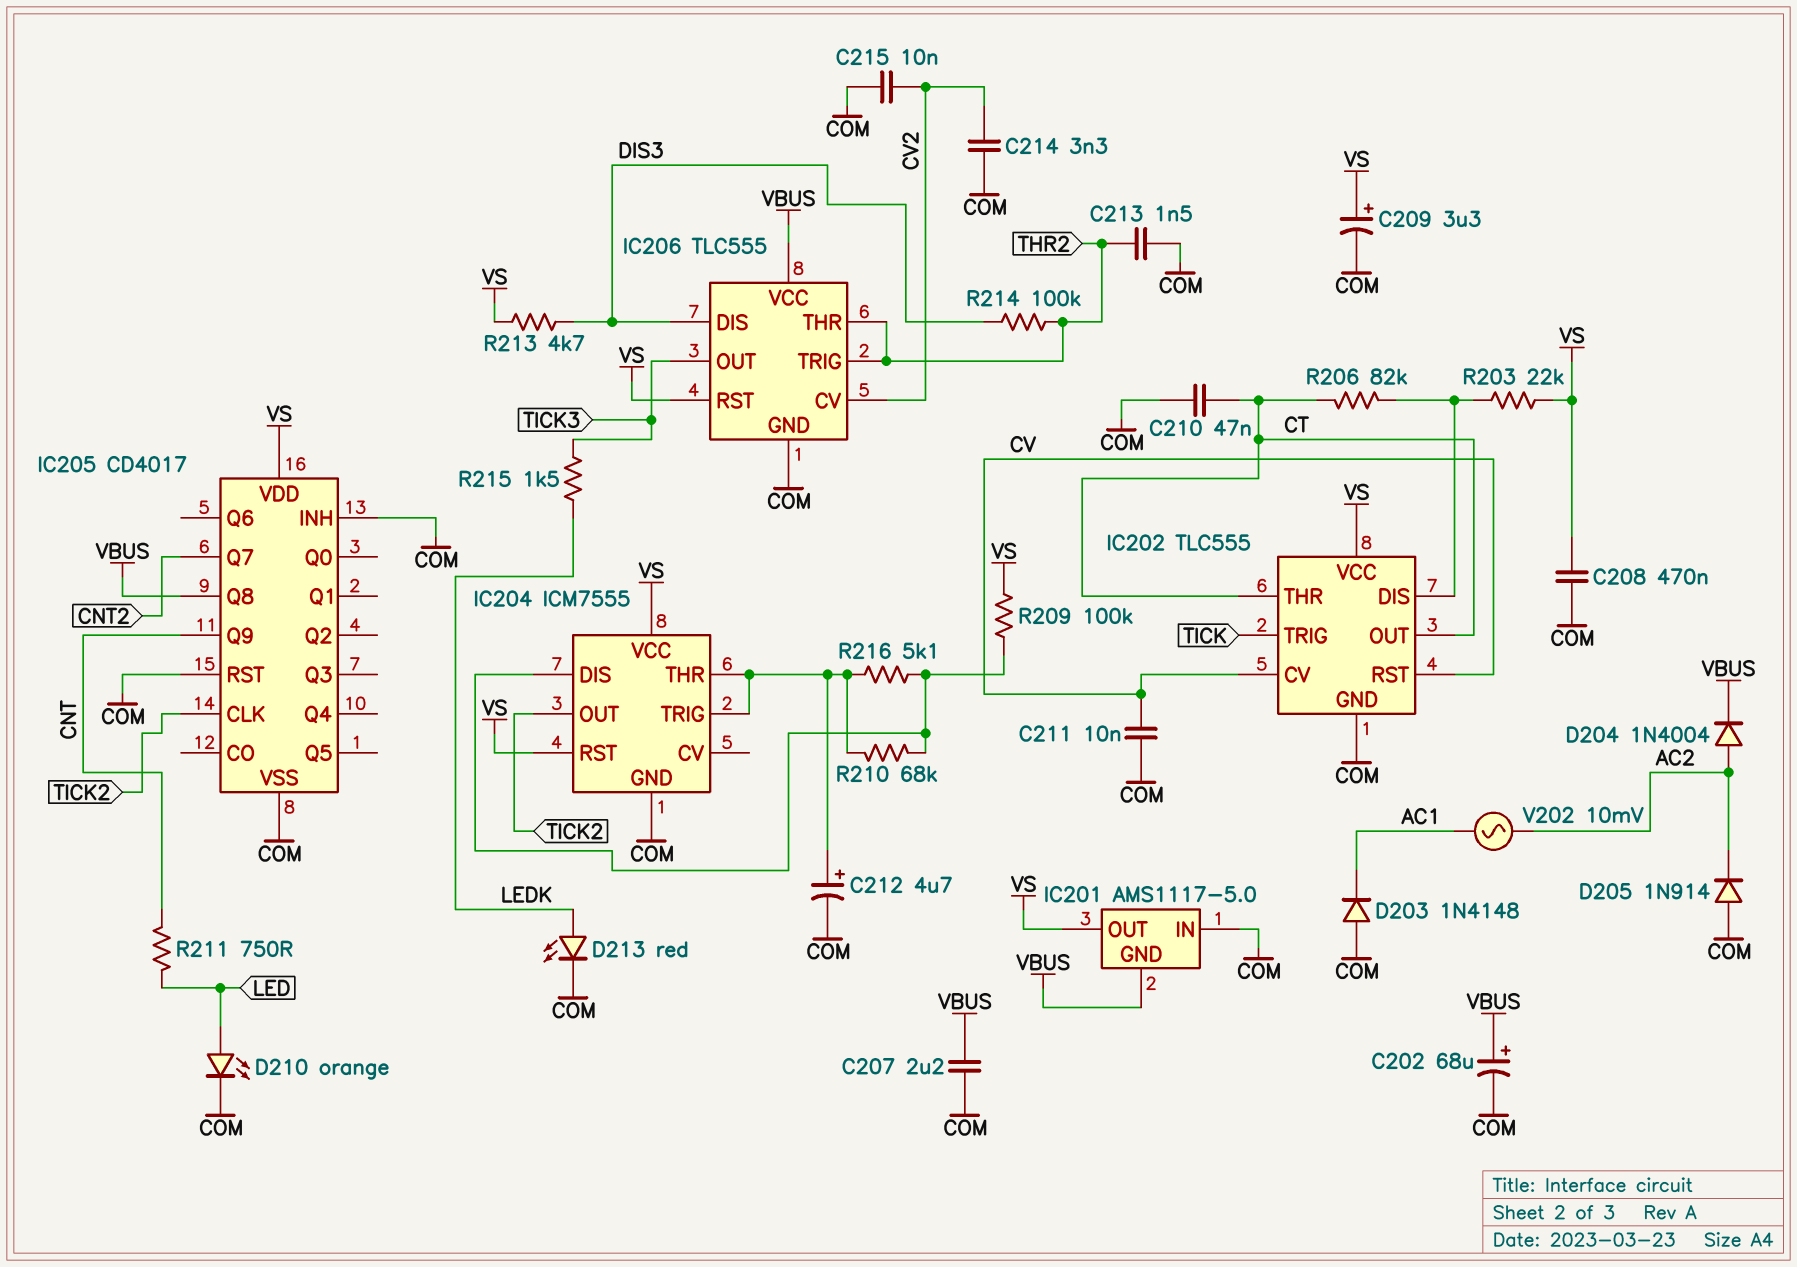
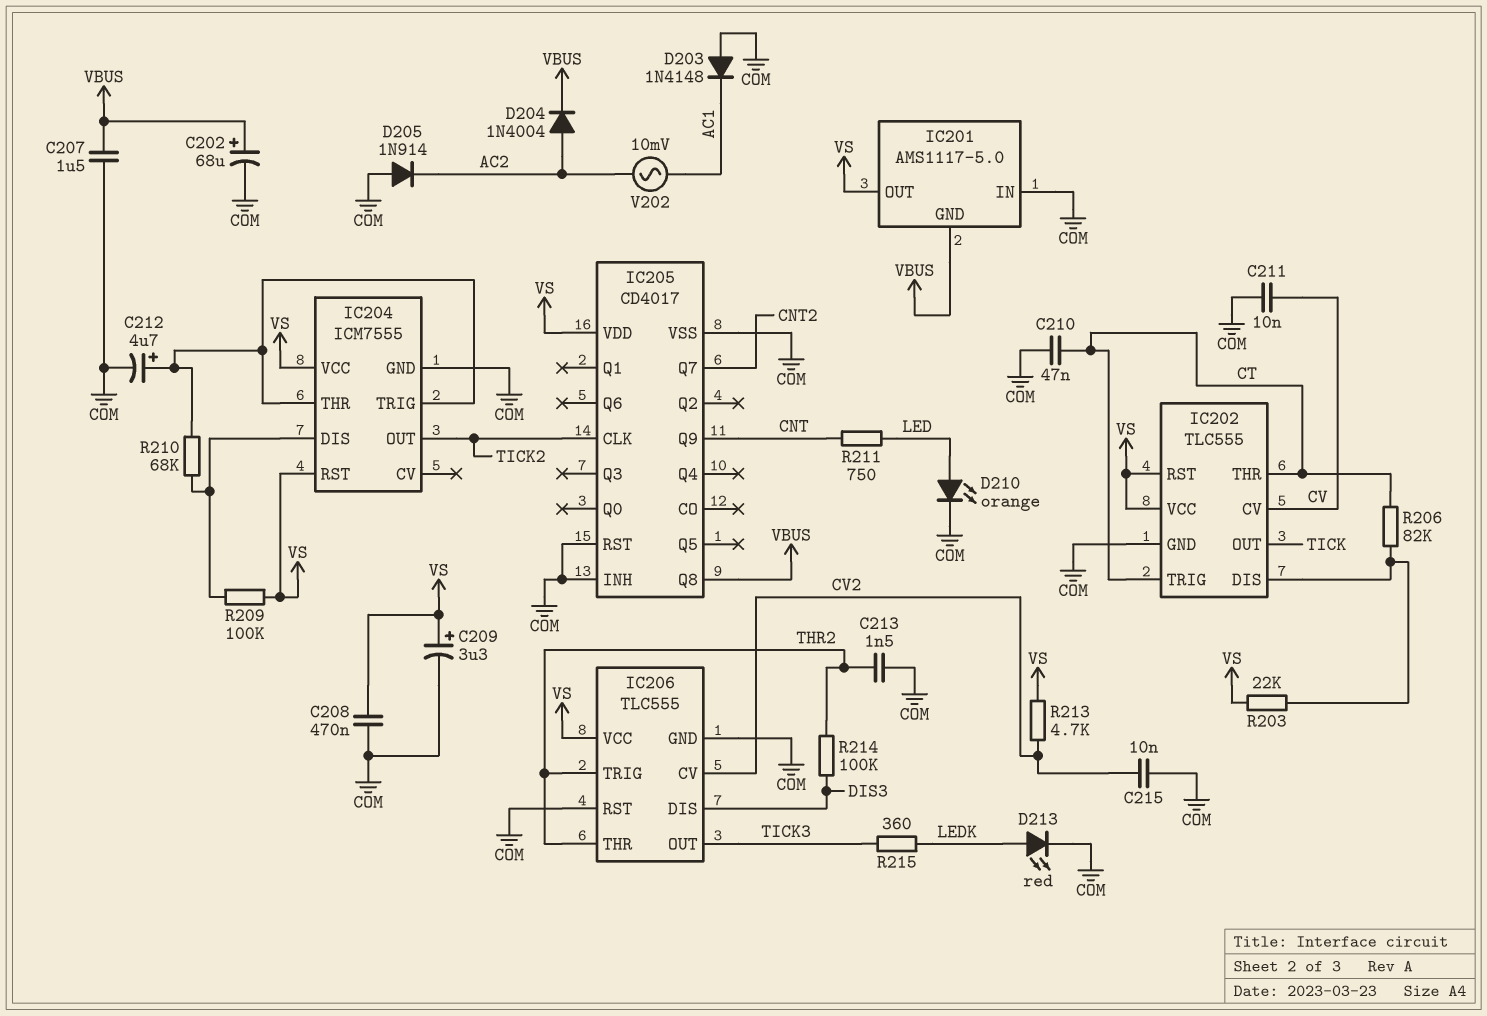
C207: 2.2uF (COM, VBUS) -> 1.5uF (COM, VBUS)
C214: 3.3nF (COM, CV2) -> none
IC202 pin OUT: CT -> TICK
IC202 pin RST: CV -> VS
IC202 pin TRIG: TICK -> CT
IC206 pin RST: VS -> COM
IC206 pin VCC: VBUS -> VS
R213: 4.7k (DIS3, VS) -> 4.7k (CV2, VS)
R215: 1.5k (LEDK, TICK3) -> 360 (LEDK, TICK3)
R216: 5.1k (IC204/DIS, IC204/THR) -> none

